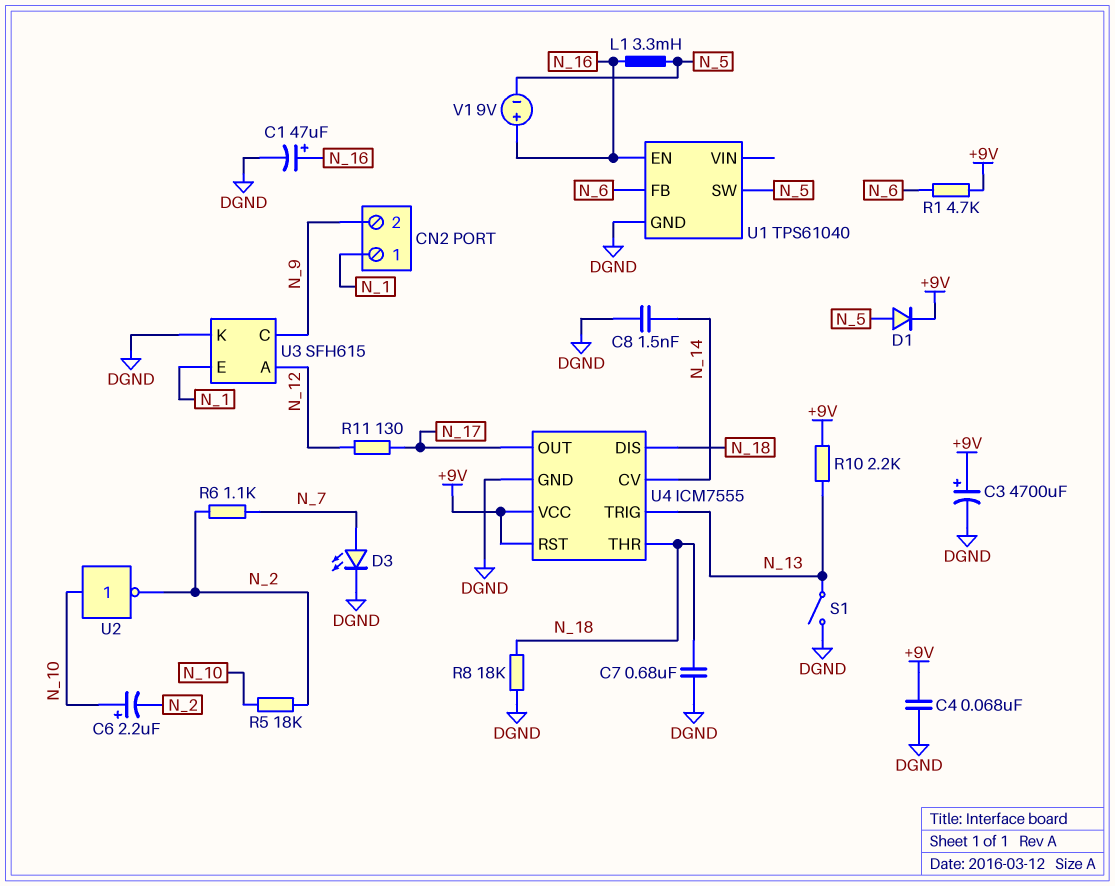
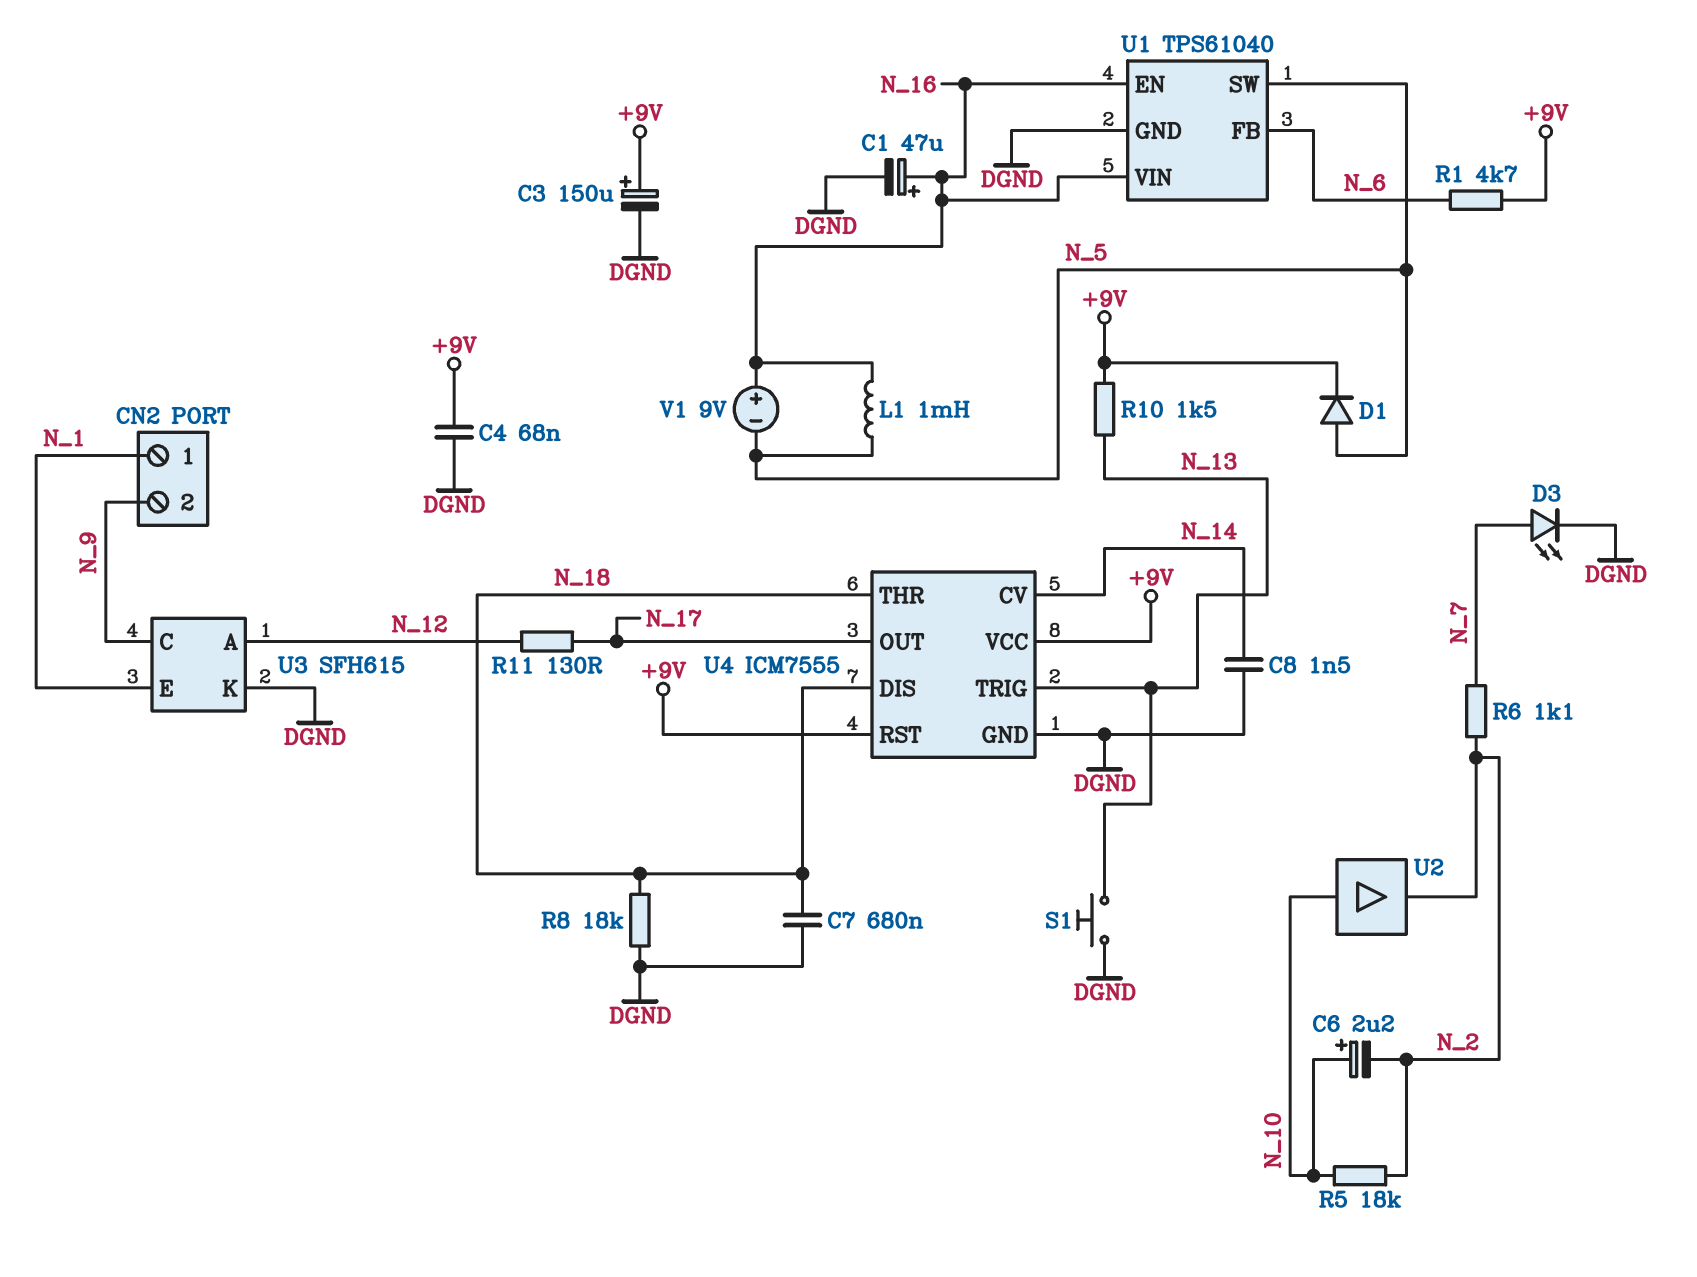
C3: 4700uF (plus +9V, minus DGND) -> 150uF (plus +9V, minus DGND)
L1: 3.3mH (N_5, N_16) -> 1mH (N_5, N_16)
R10: 2.2k (+9V, N_13) -> 1.5k (+9V, N_13)
S1: switch (DGND, N_13) -> button (DGND, N_13)
U1 pin VIN: none -> N_16
U2: NOT (in N_10, out N_2) -> buffer (in N_10, out N_2)

